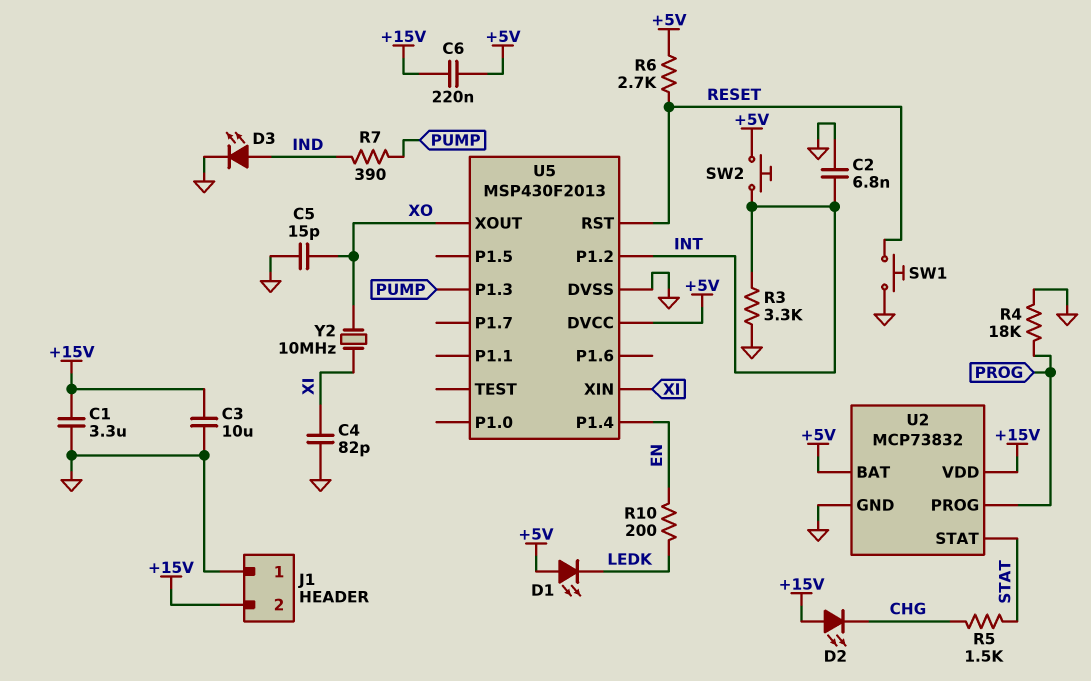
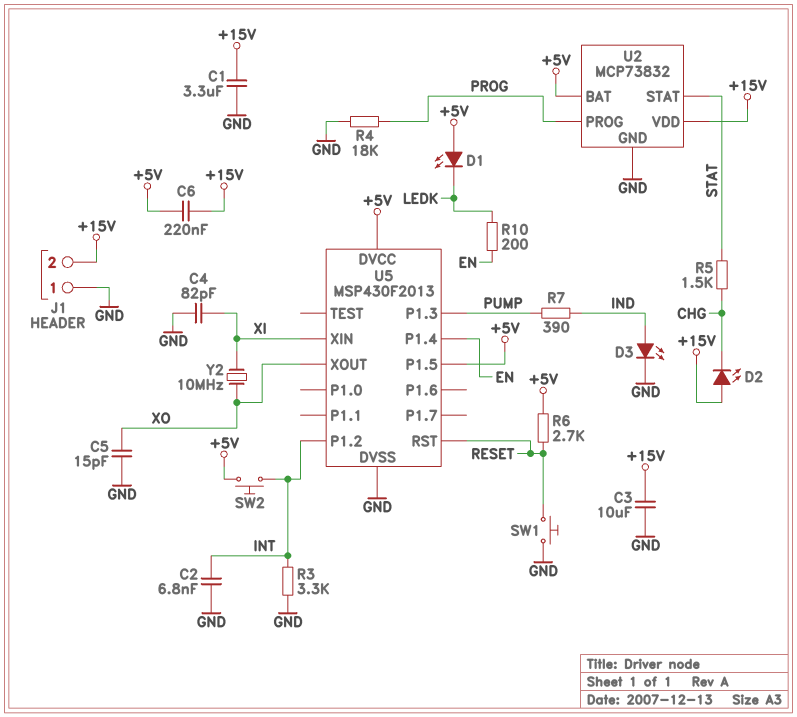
U5 pin P1.5: none -> +5V

